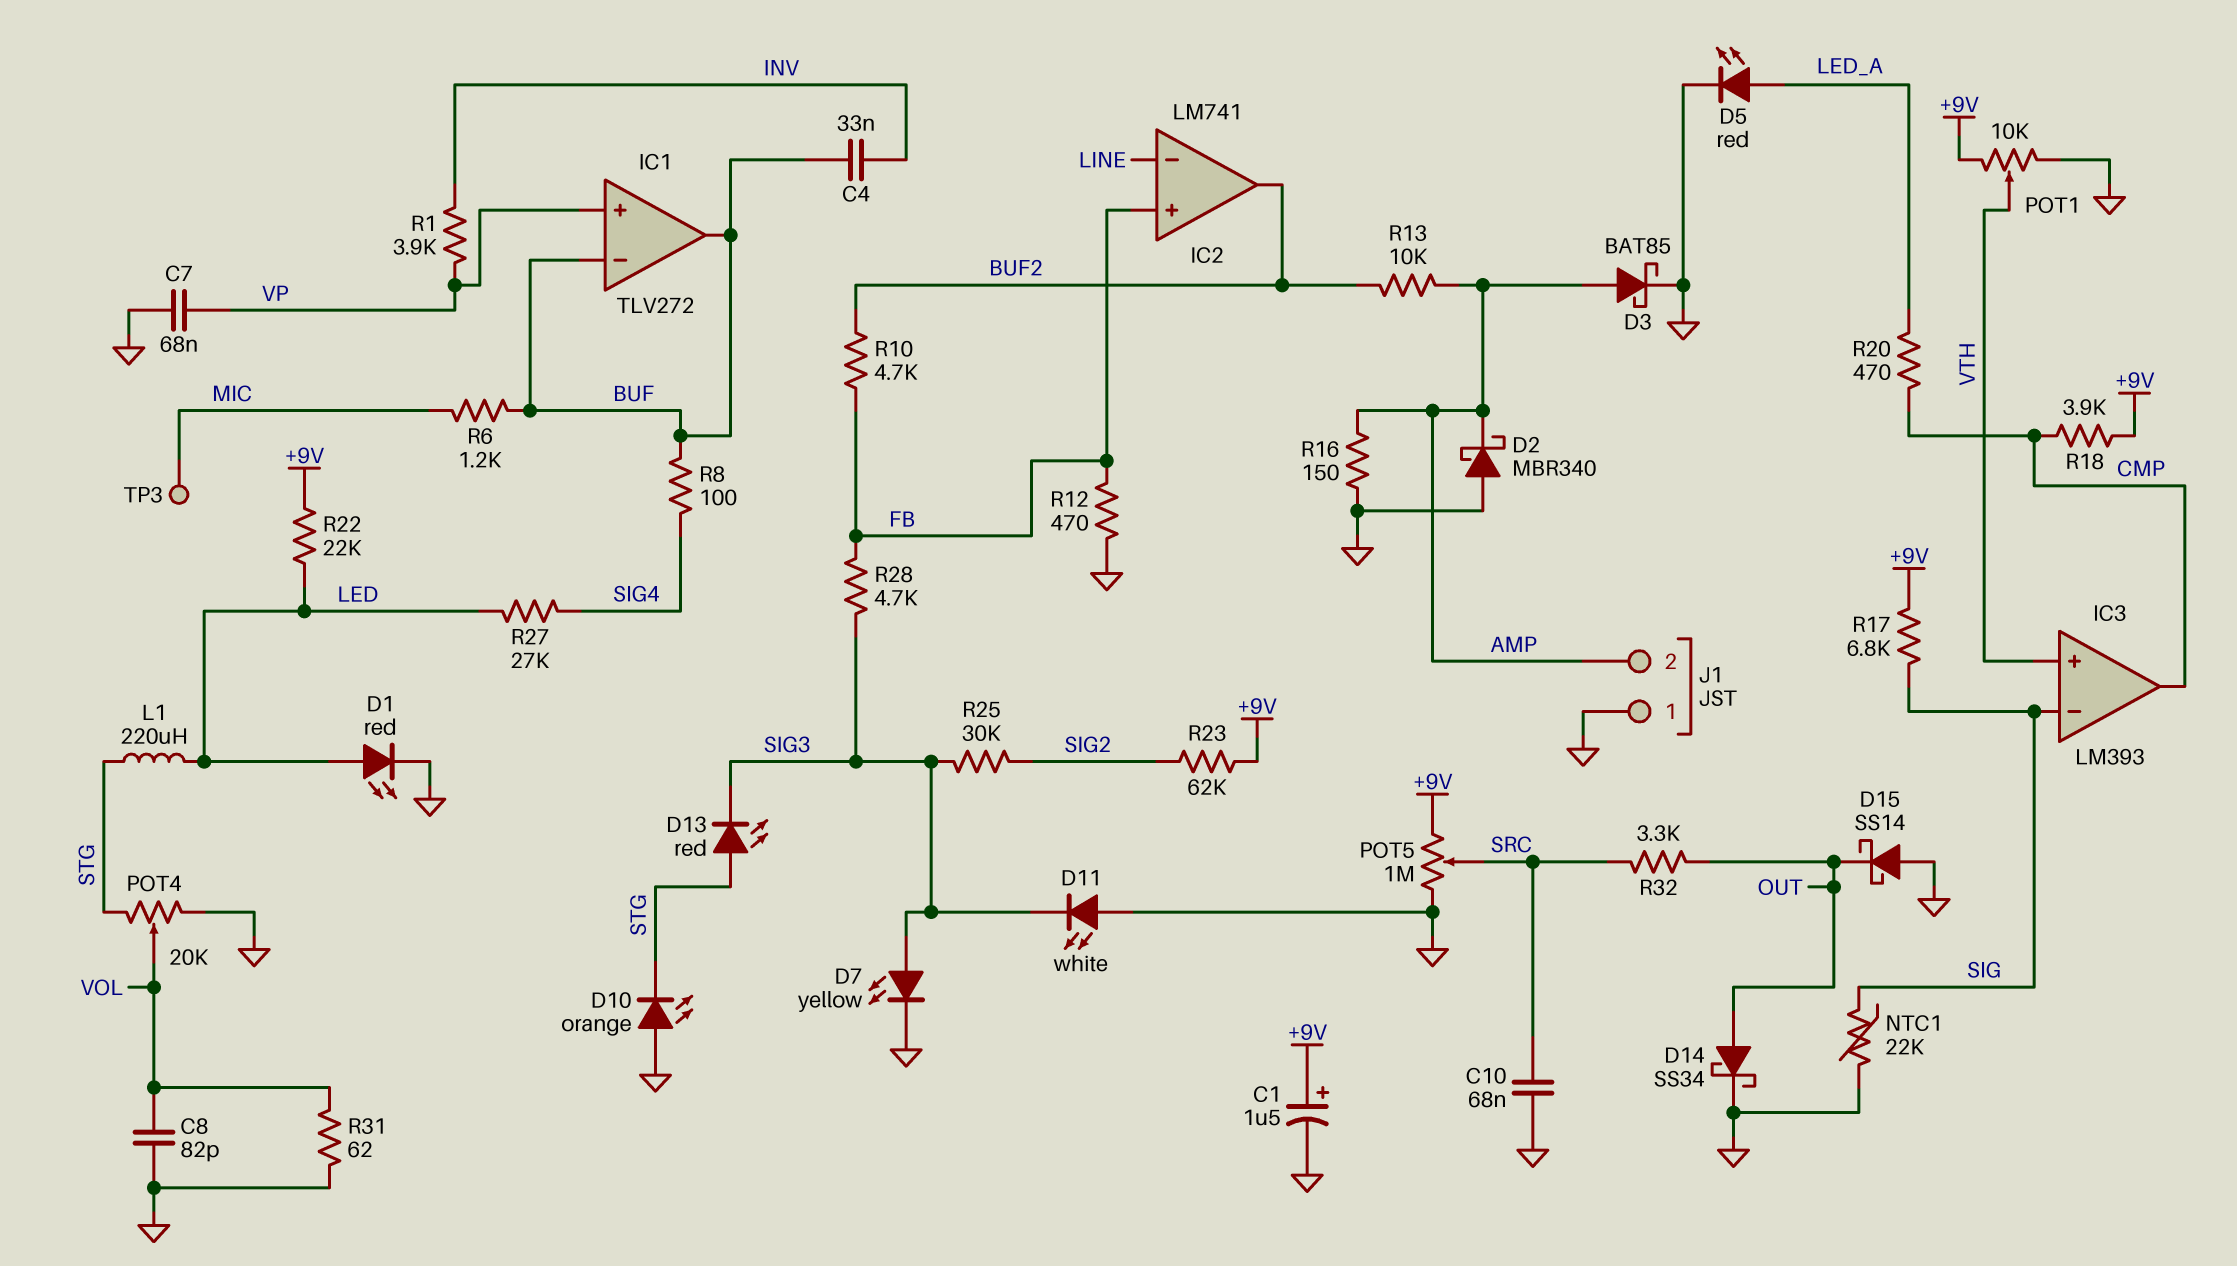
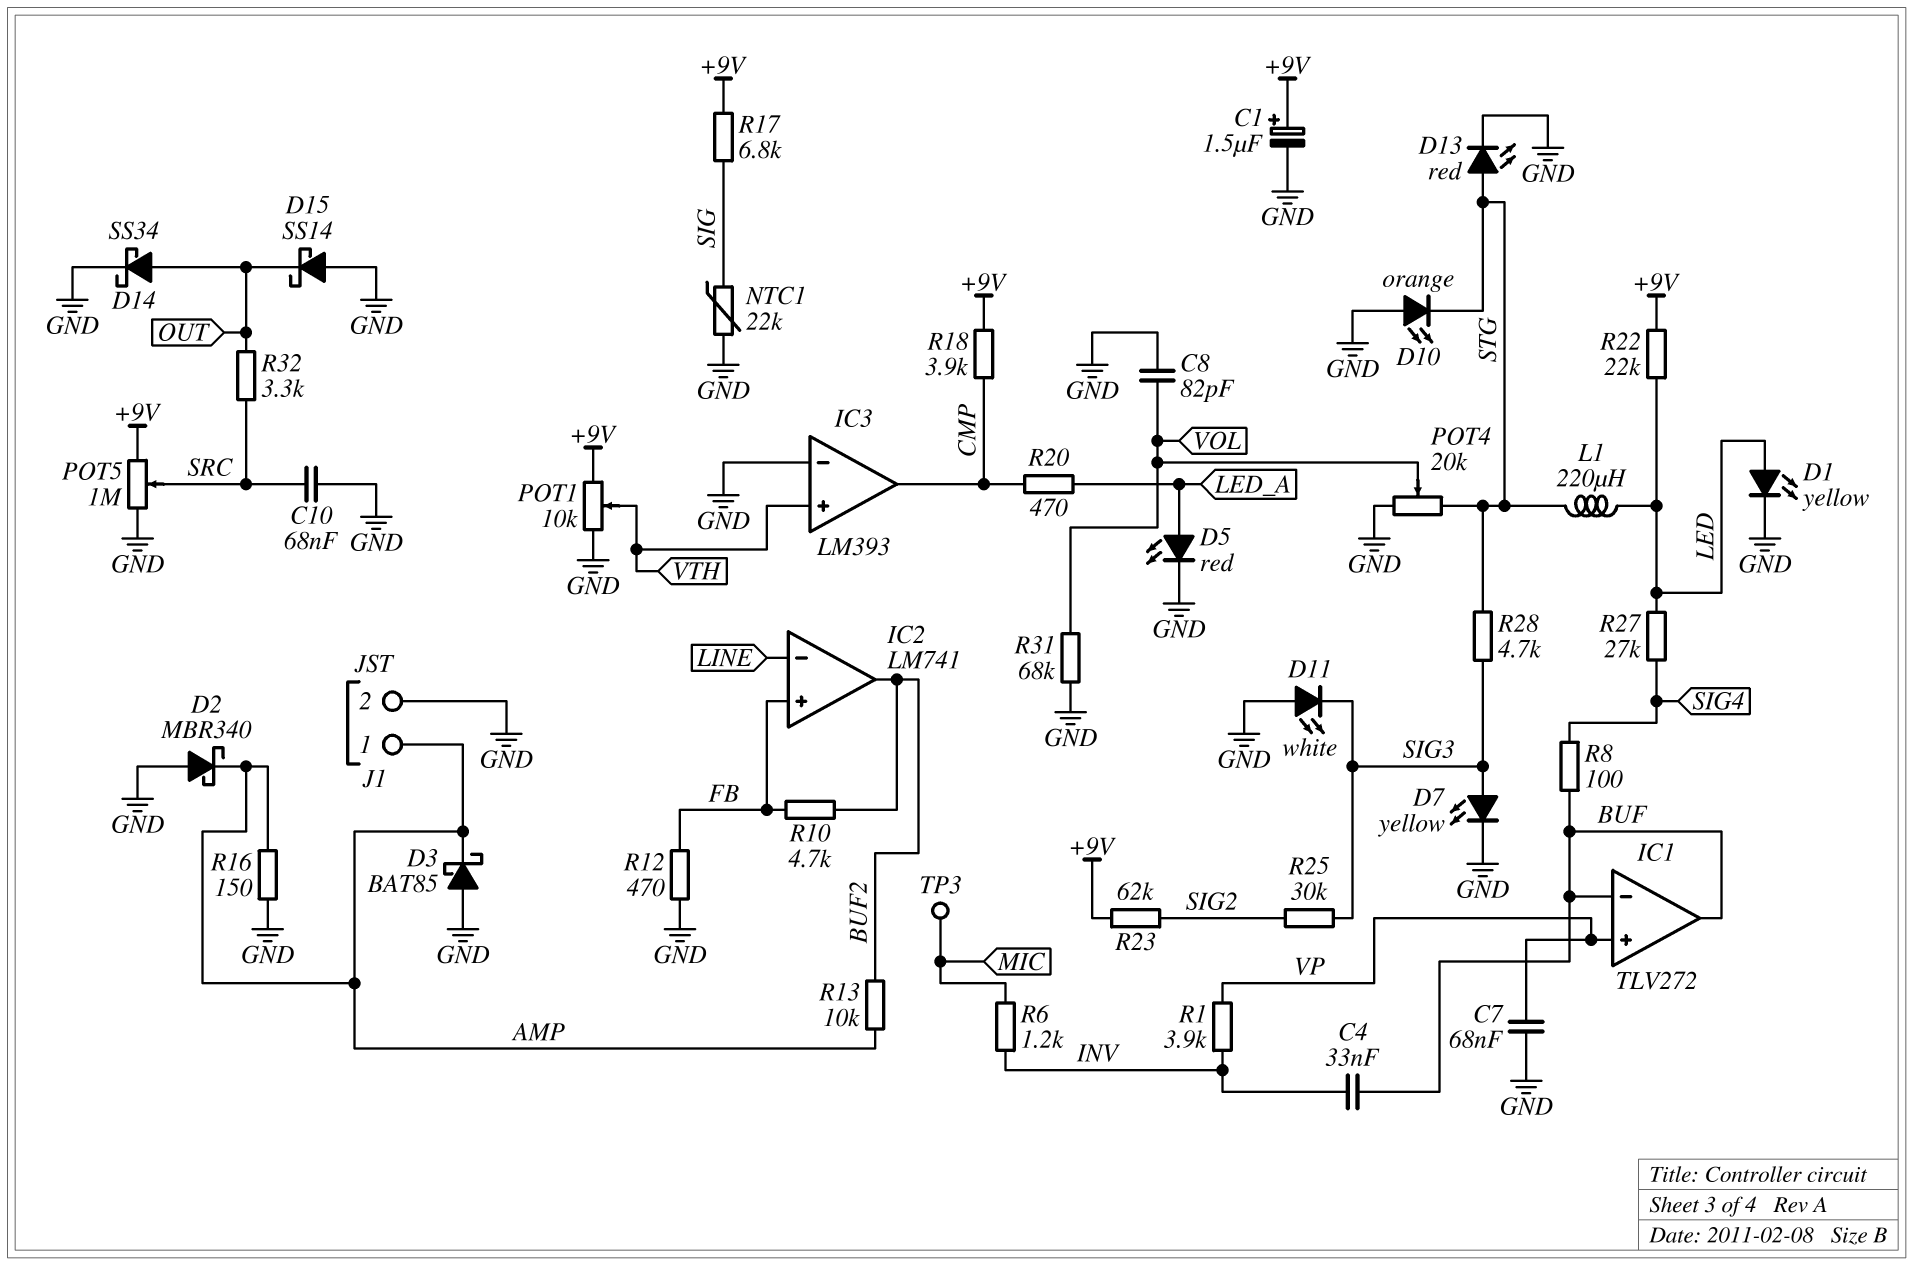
D1: LED red (A LED, K GND) -> LED yellow (A LED, K GND)
D3: schottky BAT85 (A AMP, K GND) -> schottky BAT85 (A GND, K AMP)
D13: LED red (A STG, K SIG3) -> LED red (A STG, K GND)
IC3 pin in-: SIG -> GND
J1 pin 1: GND -> AMP
J1 pin 2: AMP -> GND
R6: 1.2k (BUF, MIC) -> 1.2k (INV, MIC)
R28: 4.7k (FB, SIG3) -> 4.7k (SIG3, STG)
R31: 62 (GND, VOL) -> 68k (GND, VOL)

